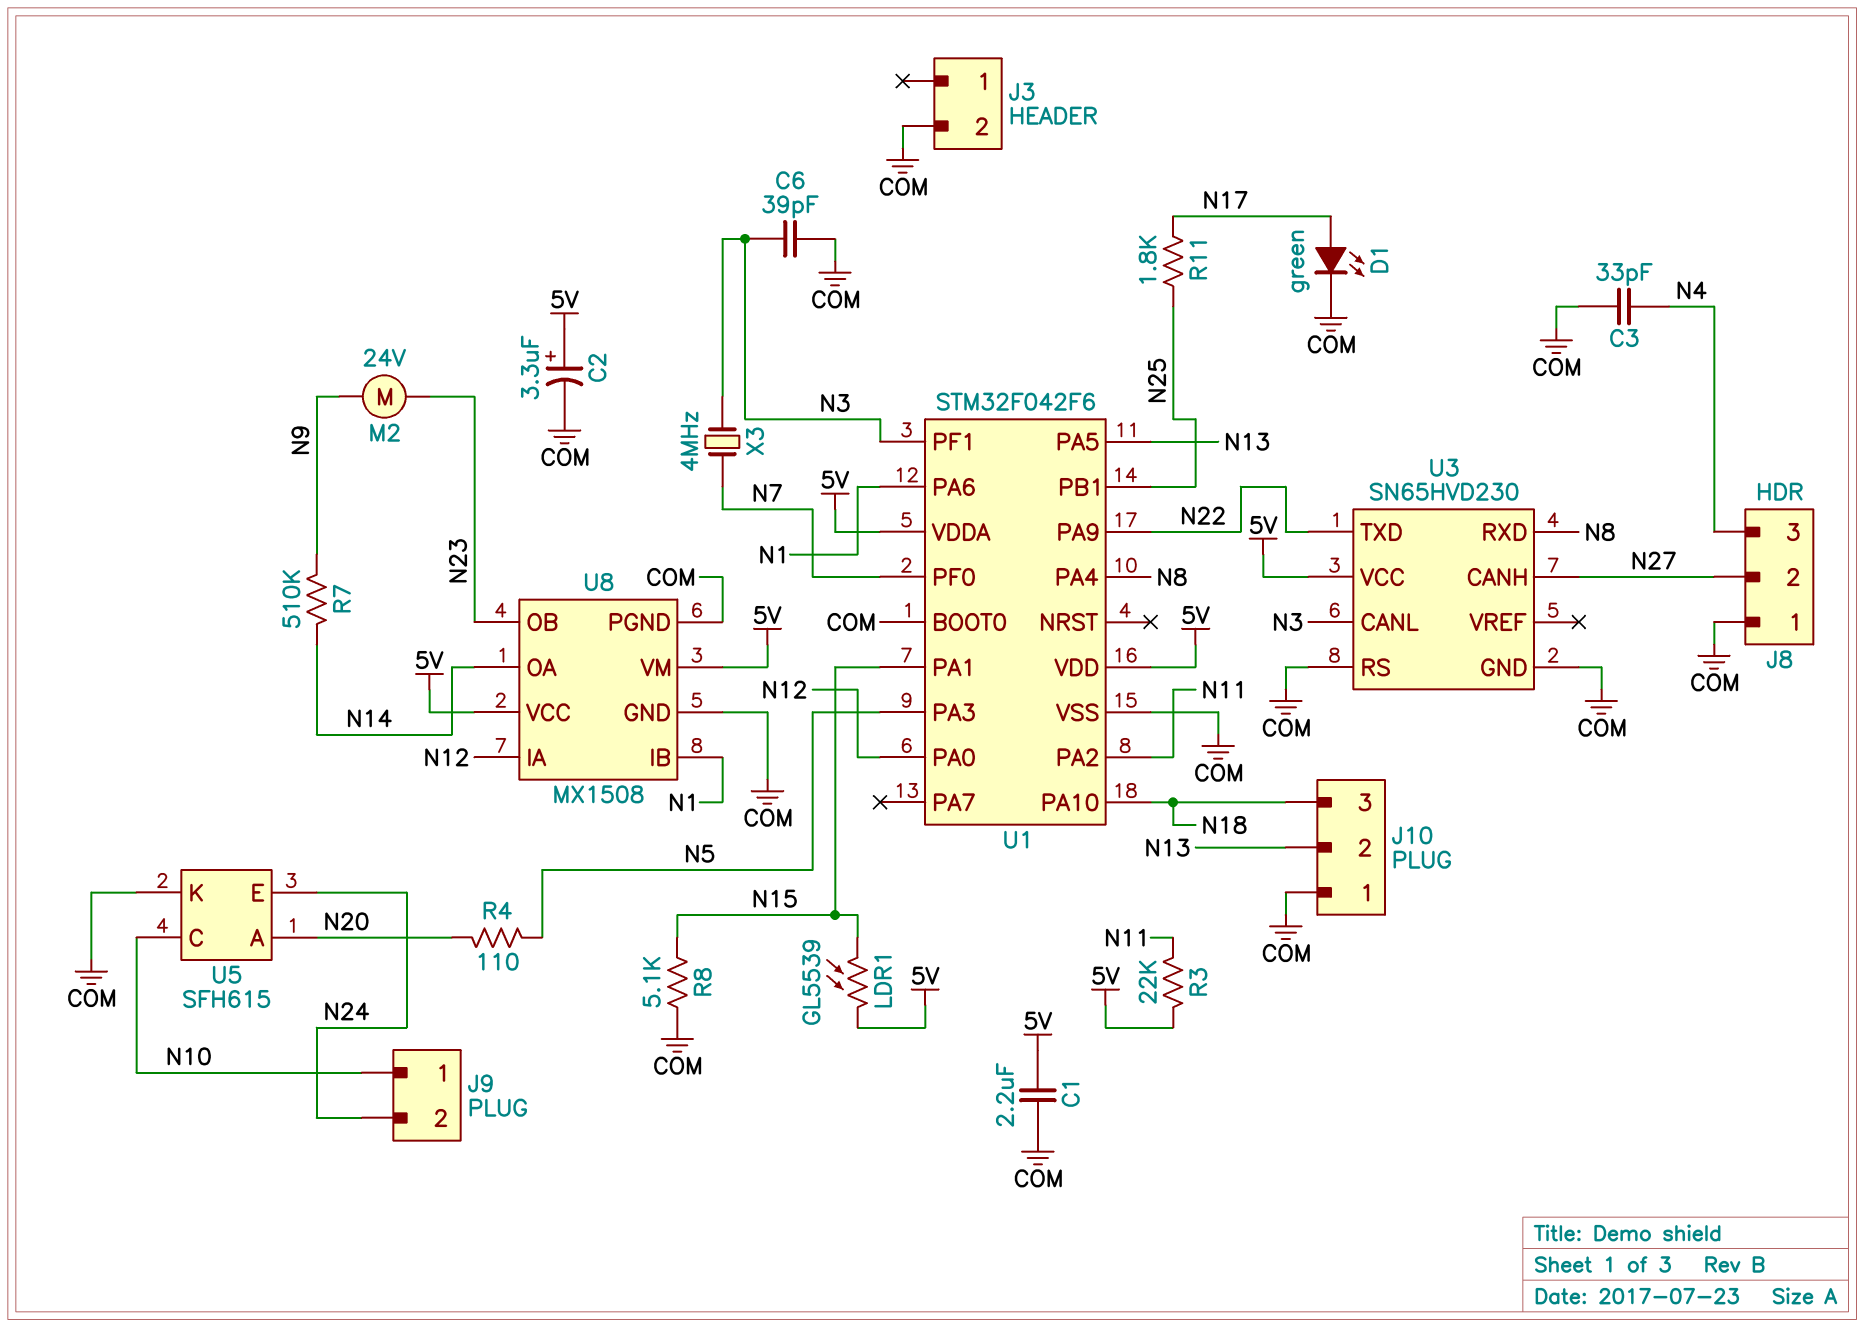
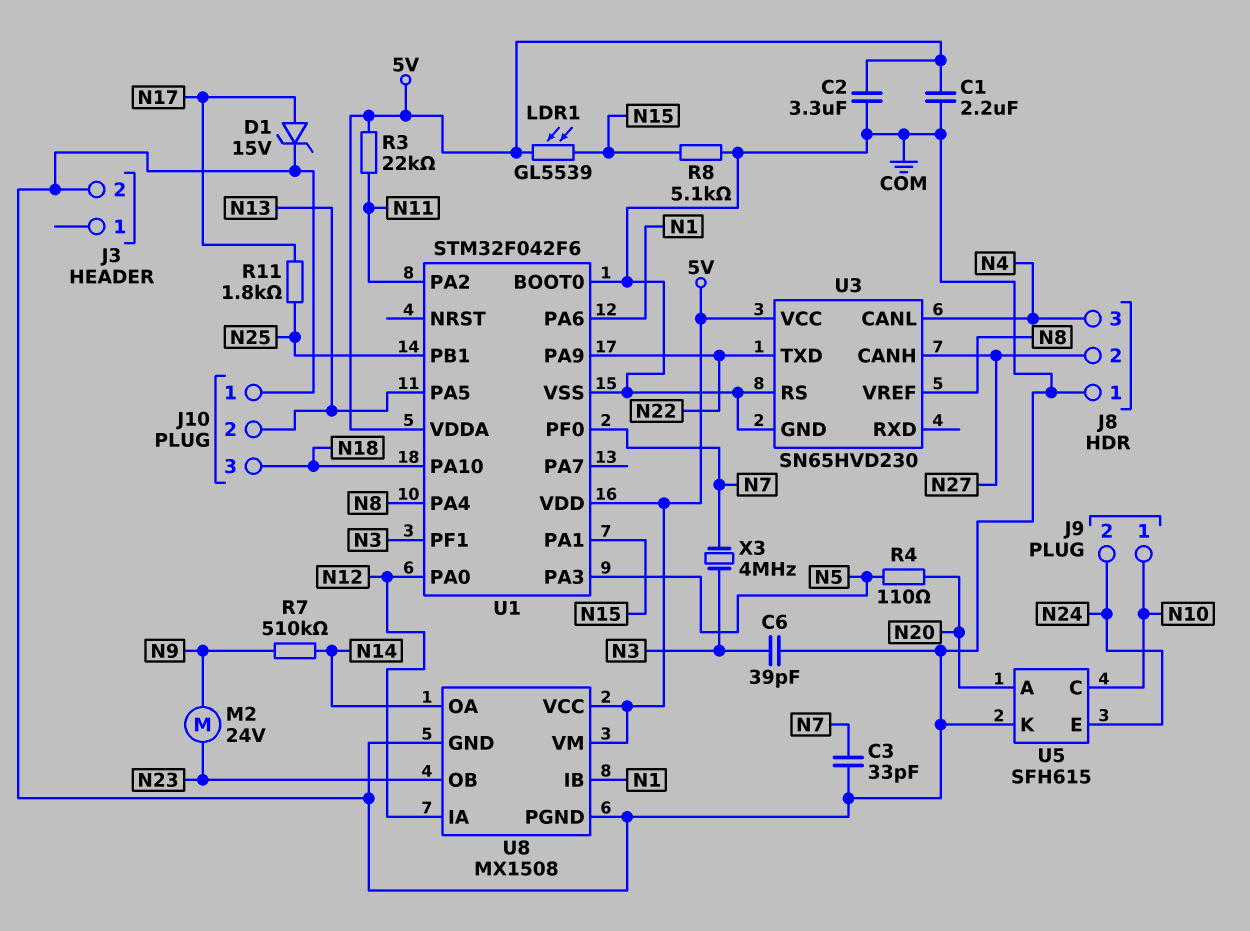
C2: 3.3uF (plus 5V, minus COM) -> 3.3uF (5V, COM)
C3: 33pF (COM, N4) -> 33pF (COM, N7)
D1: LED green (A N17, K COM) -> zener 15V (A N17, K COM)
U3 pin CANL: N3 -> N4
U3 pin RXD: N8 -> none
U3 pin VREF: none -> N8

